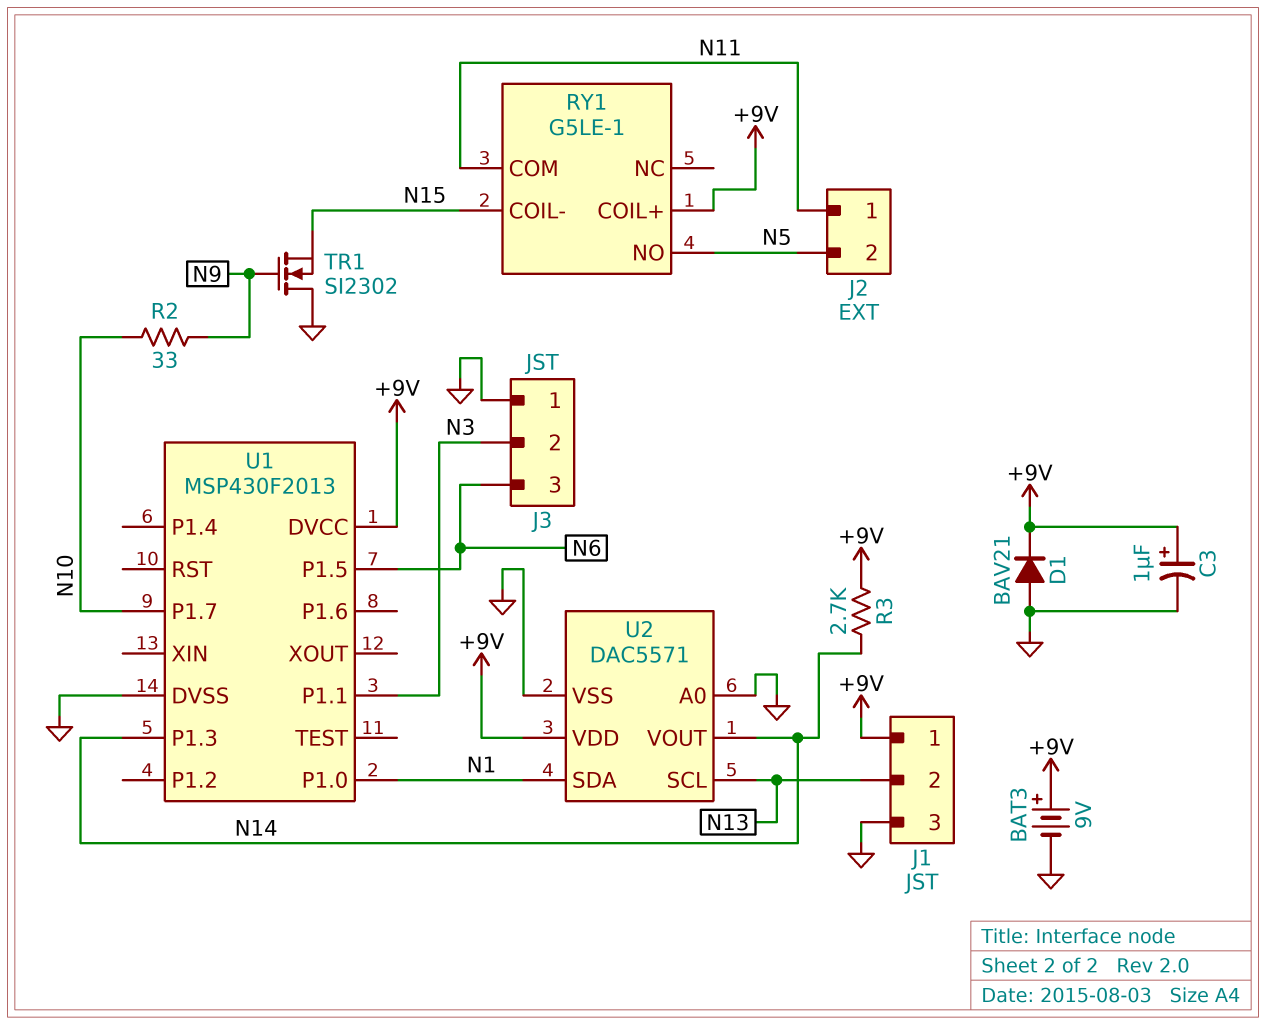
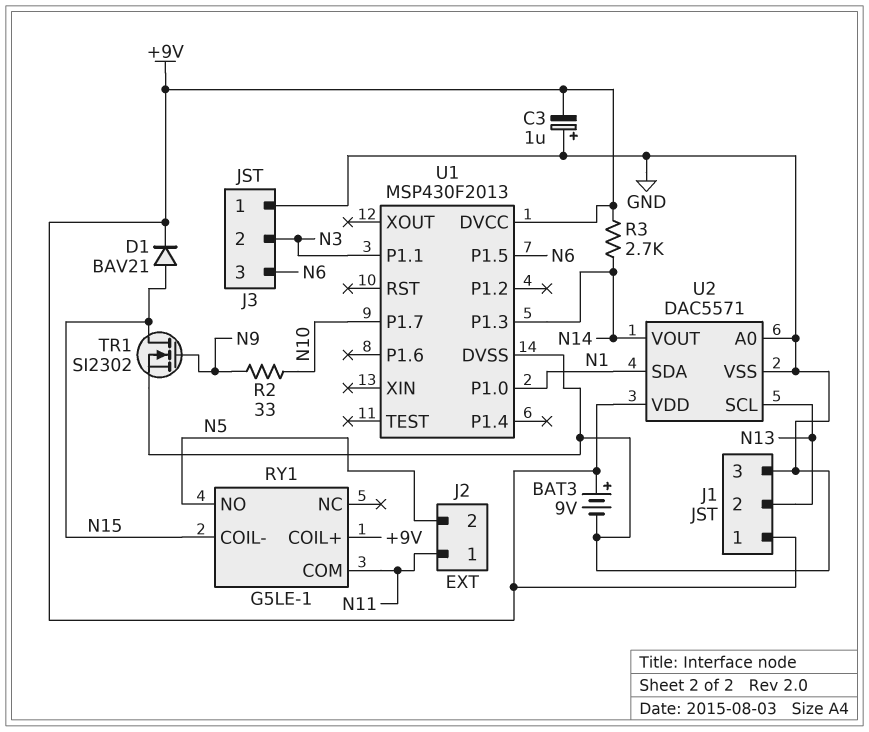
C3: 1uF (plus +9V, minus GND) -> 1uF (plus GND, minus +9V)
D1: diode BAV21 (A GND, K +9V) -> diode BAV21 (A N15, K +9V)
TR1: NMOS SI2302 (G N9, D GND, S N15) -> NMOS SI2302 (G N9, D N15, S GND)

